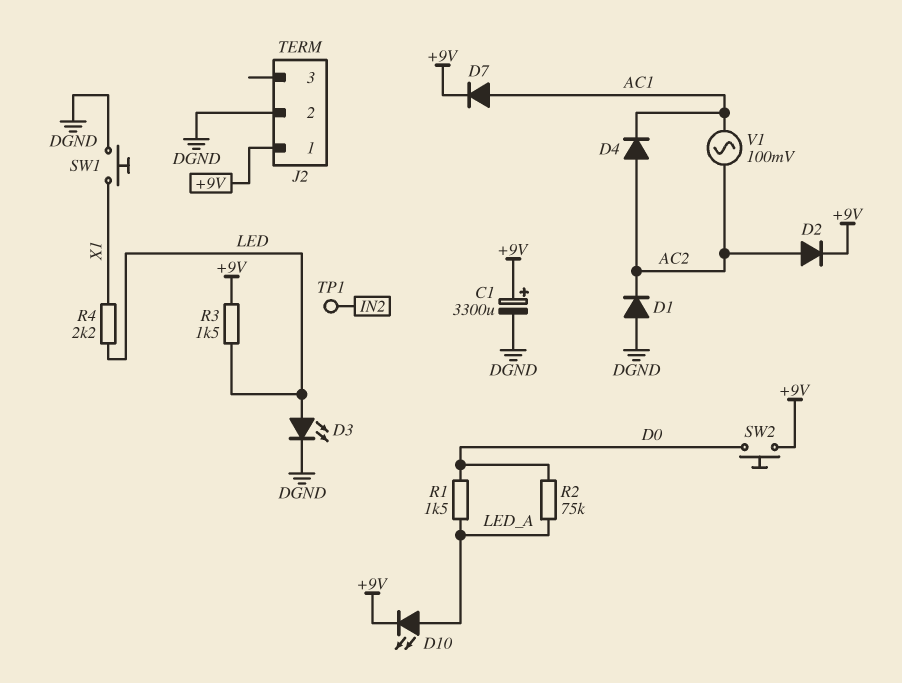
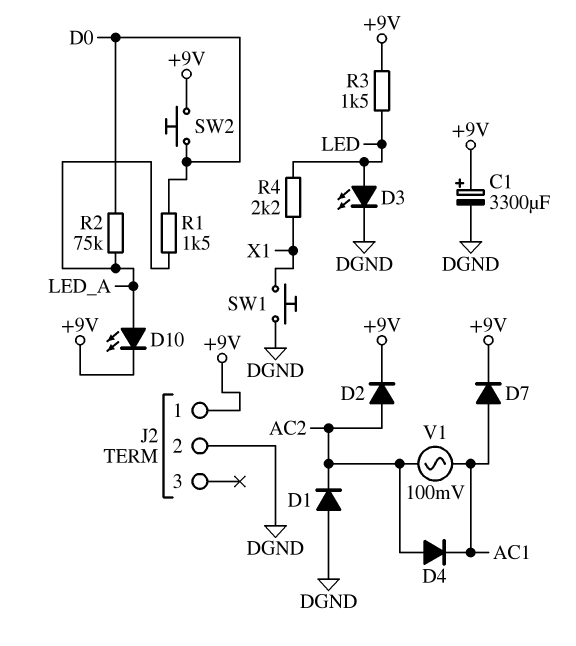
TP1: test point (IN2) -> none

